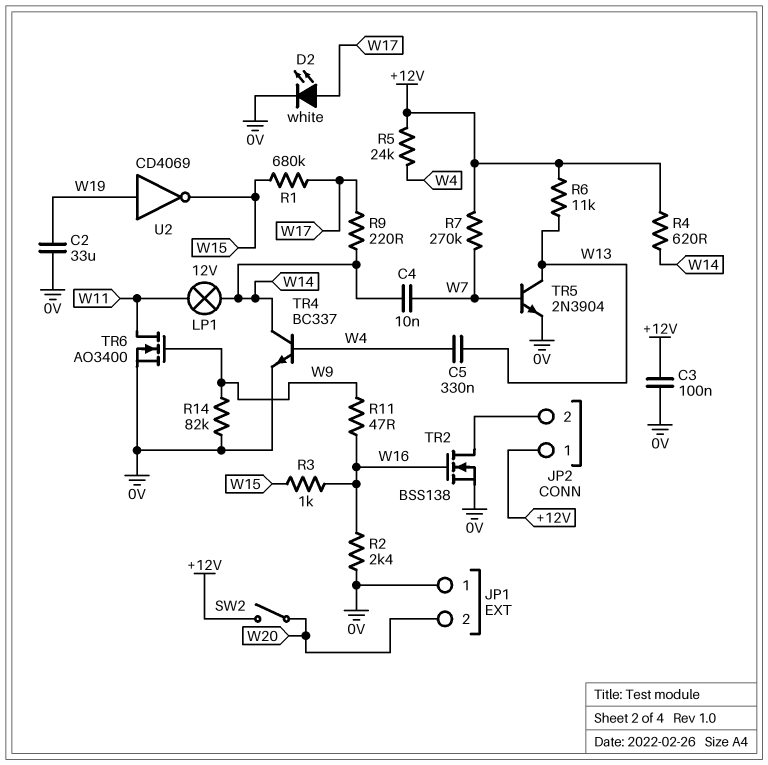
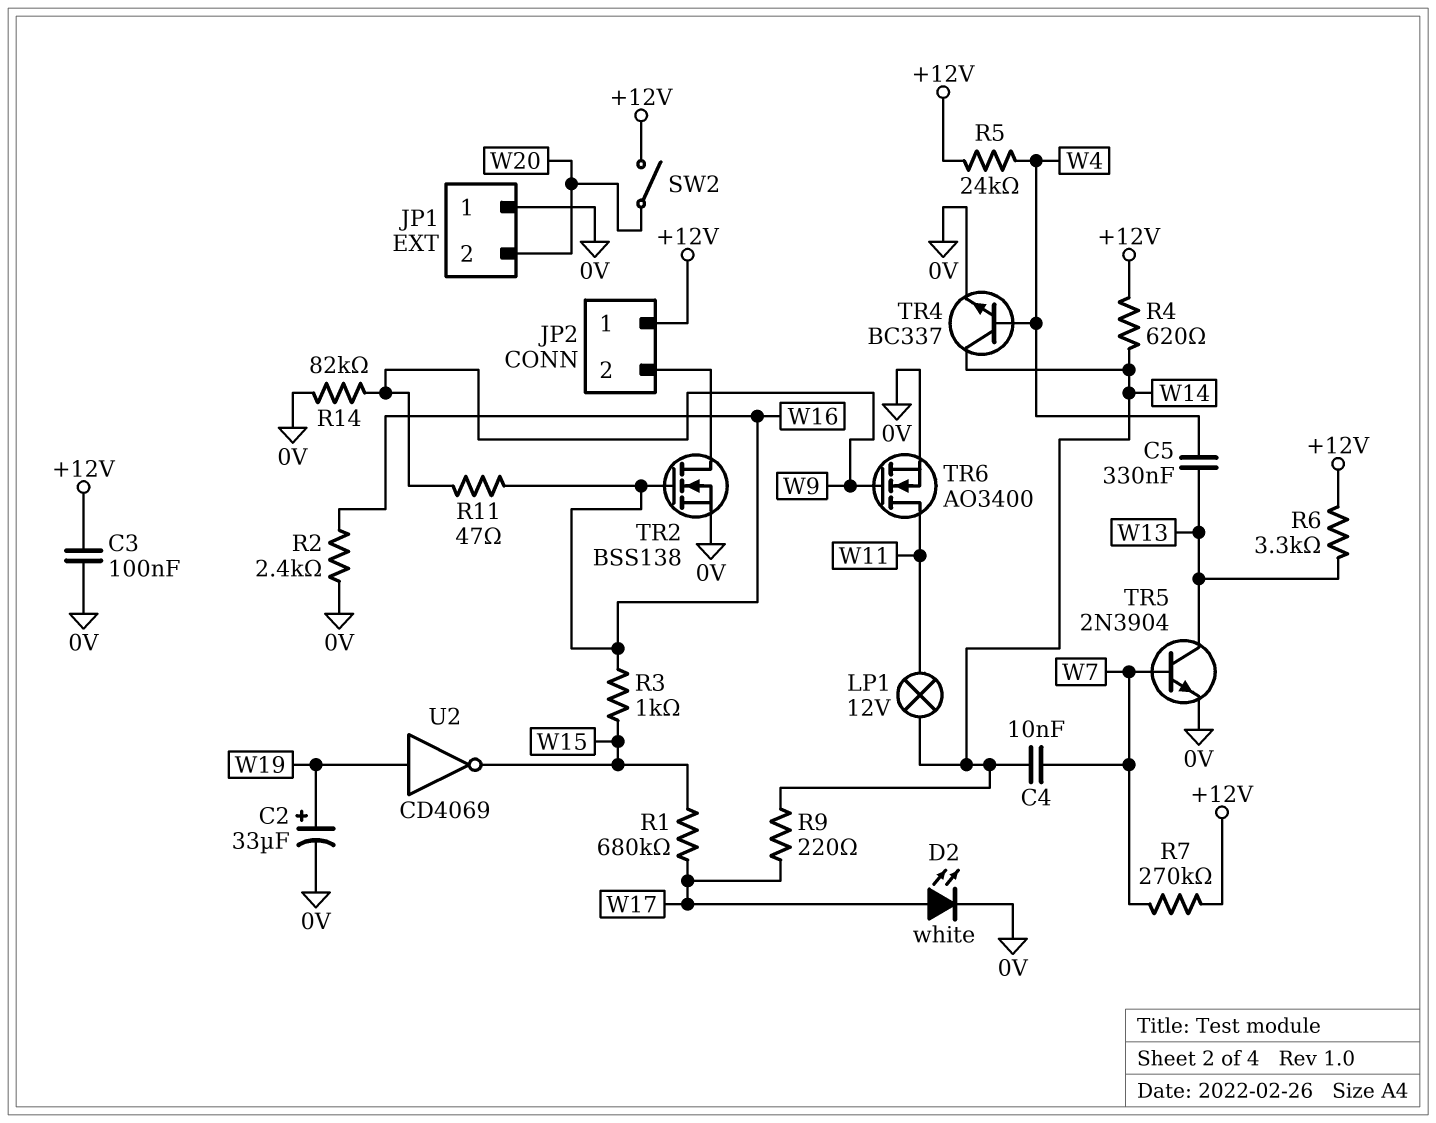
C2: 33uF (0V, W19) -> 33uF (plus W19, minus 0V)
R6: 11k (+12V, W13) -> 3.3k (+12V, W13)

